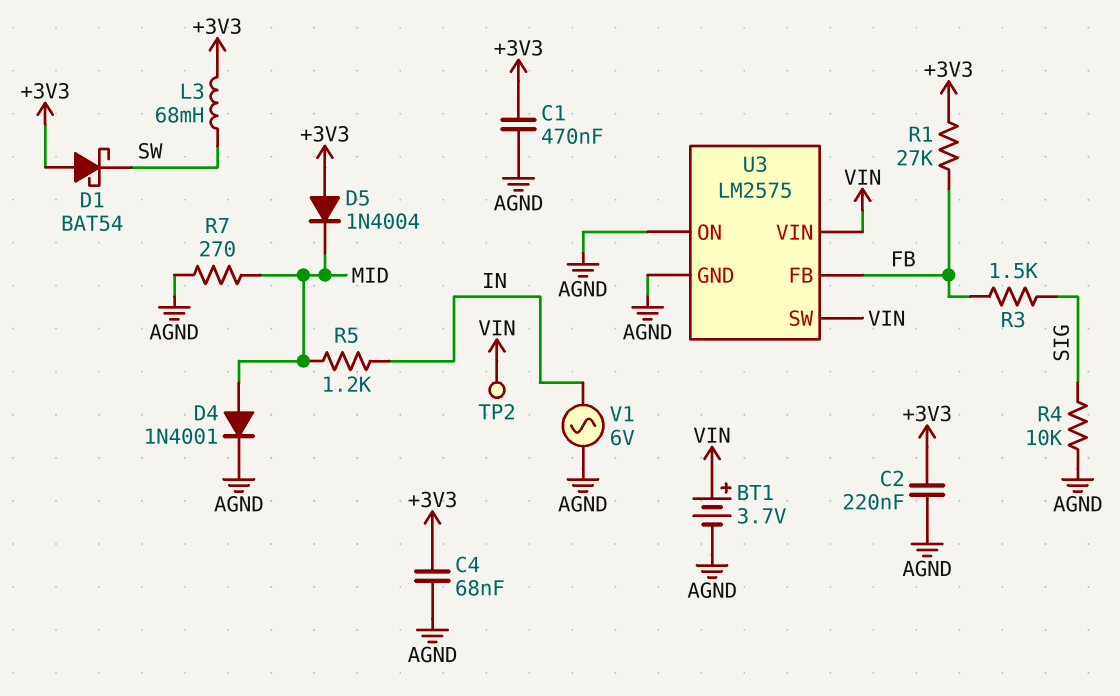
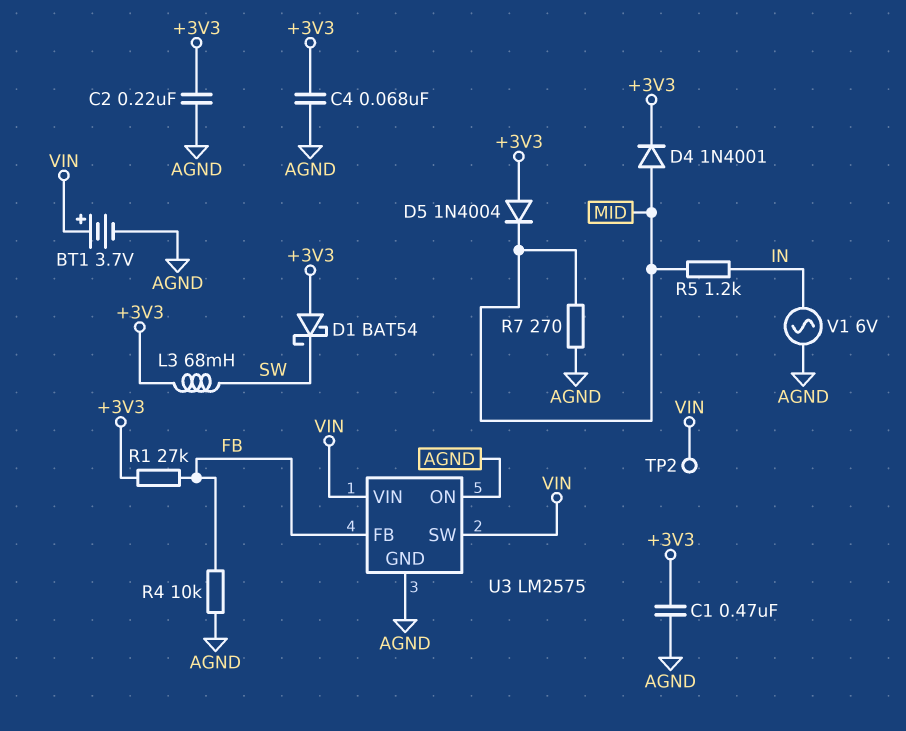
D4: diode 1N4001 (A MID, K AGND) -> diode 1N4001 (A MID, K +3V3)
R3: 1.5k (FB, SIG) -> none
R4: 10k (AGND, SIG) -> 10k (AGND, FB)

